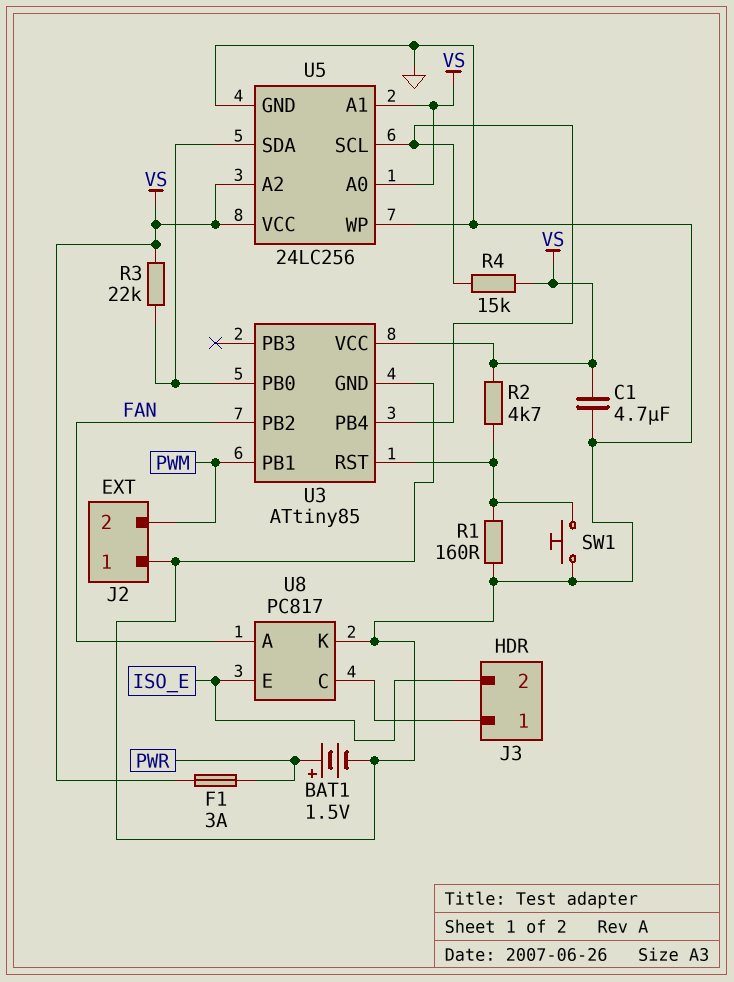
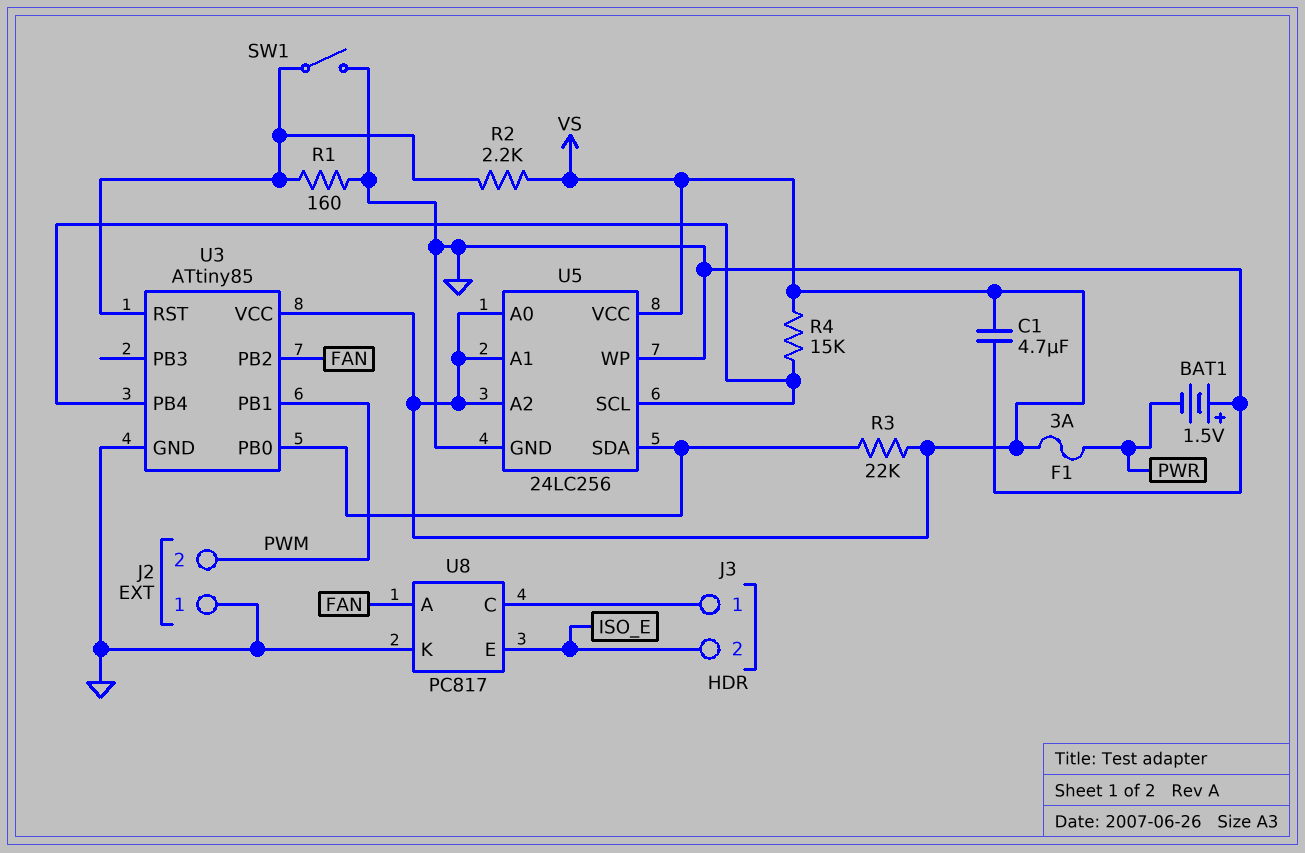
BAT1: 1.5V (plus PWR, minus GND) -> 1.5V (plus GND, minus PWR)
R2: 4.7k (U3/RST, VS) -> 2.2k (U3/RST, VS)
SW1: button (GND, U3/RST) -> switch (GND, U3/RST)

